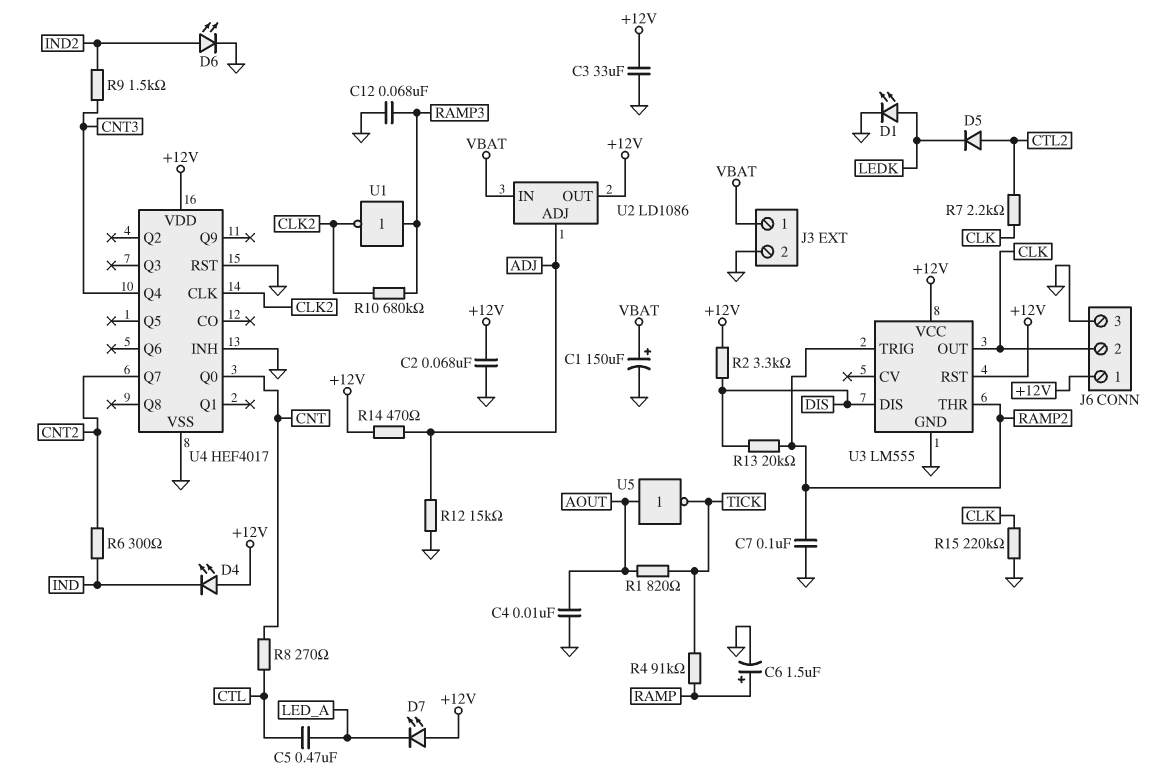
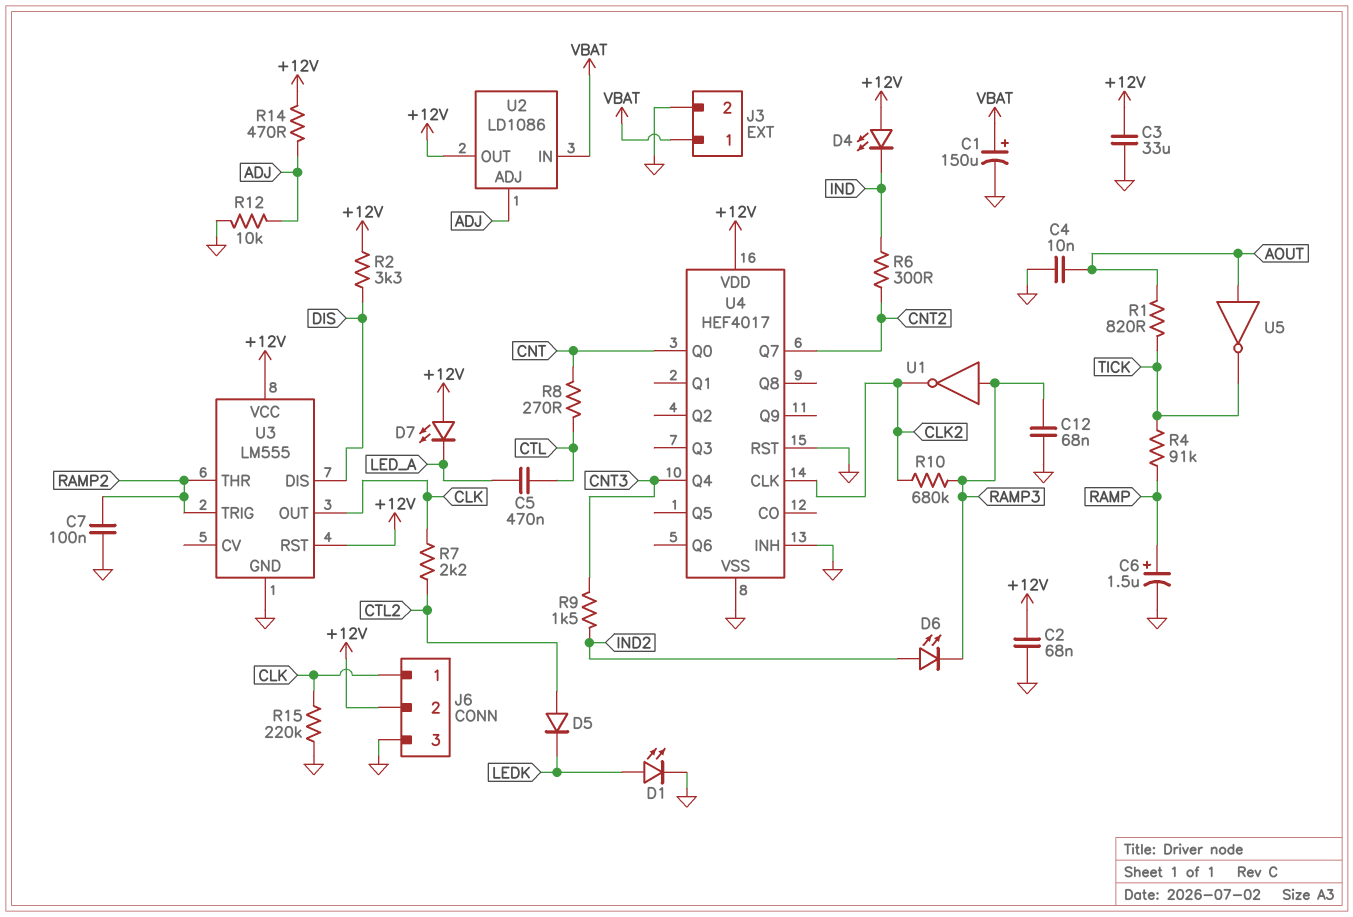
D6: LED (A IND2, K GND) -> LED (A IND2, K RAMP3)
J6 pin 1: +12V -> CLK
J6 pin 2: CLK -> +12V
R12: 15k (ADJ, GND) -> 10k (ADJ, GND)
R13: 20k (DIS, RAMP2) -> none

